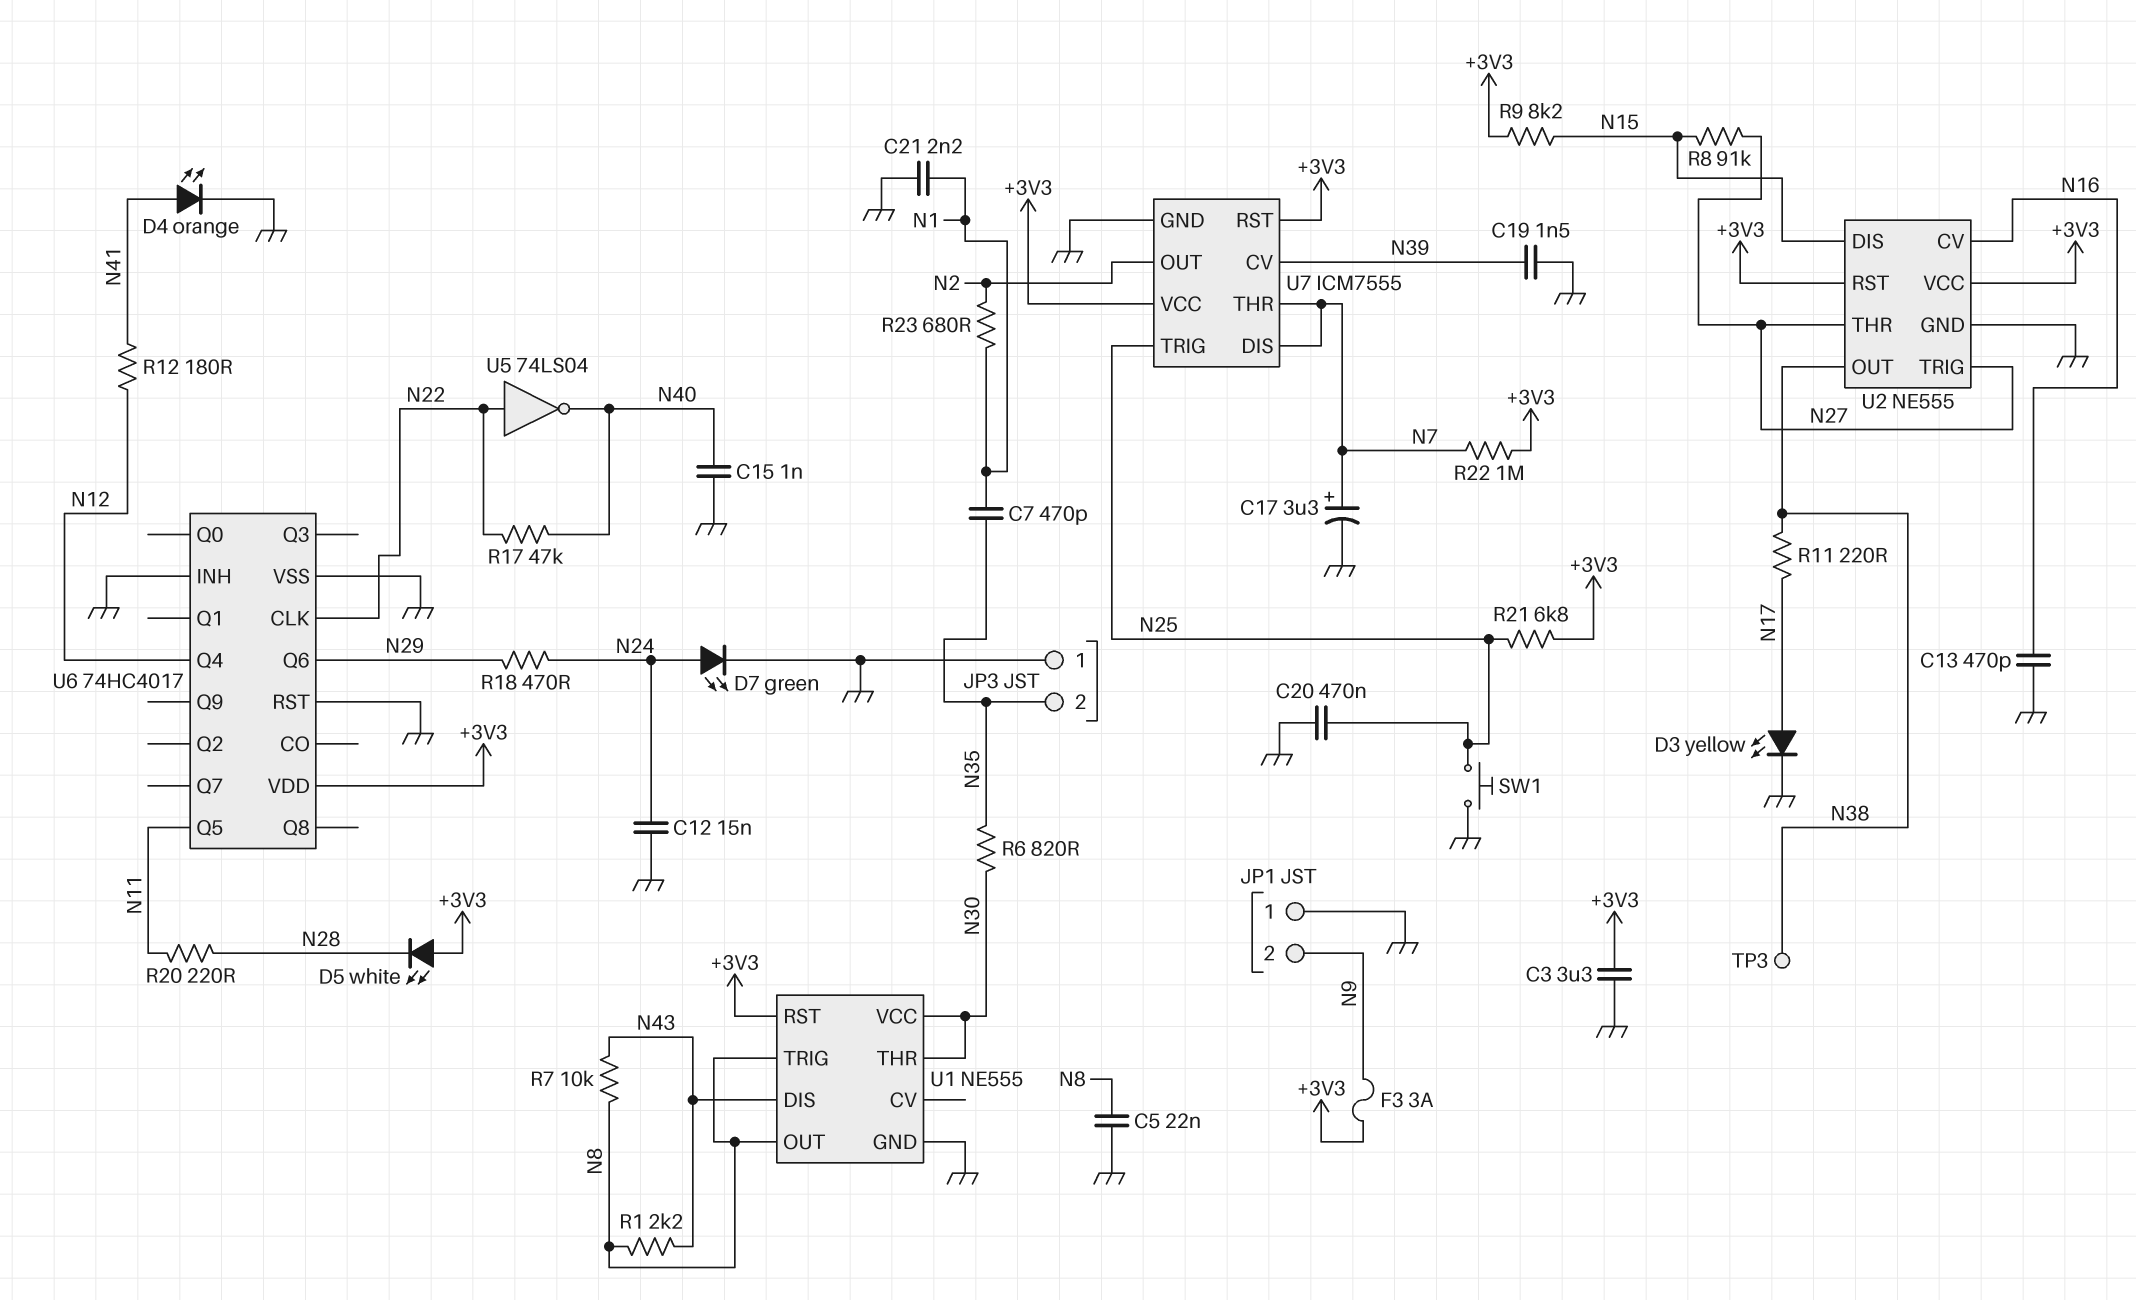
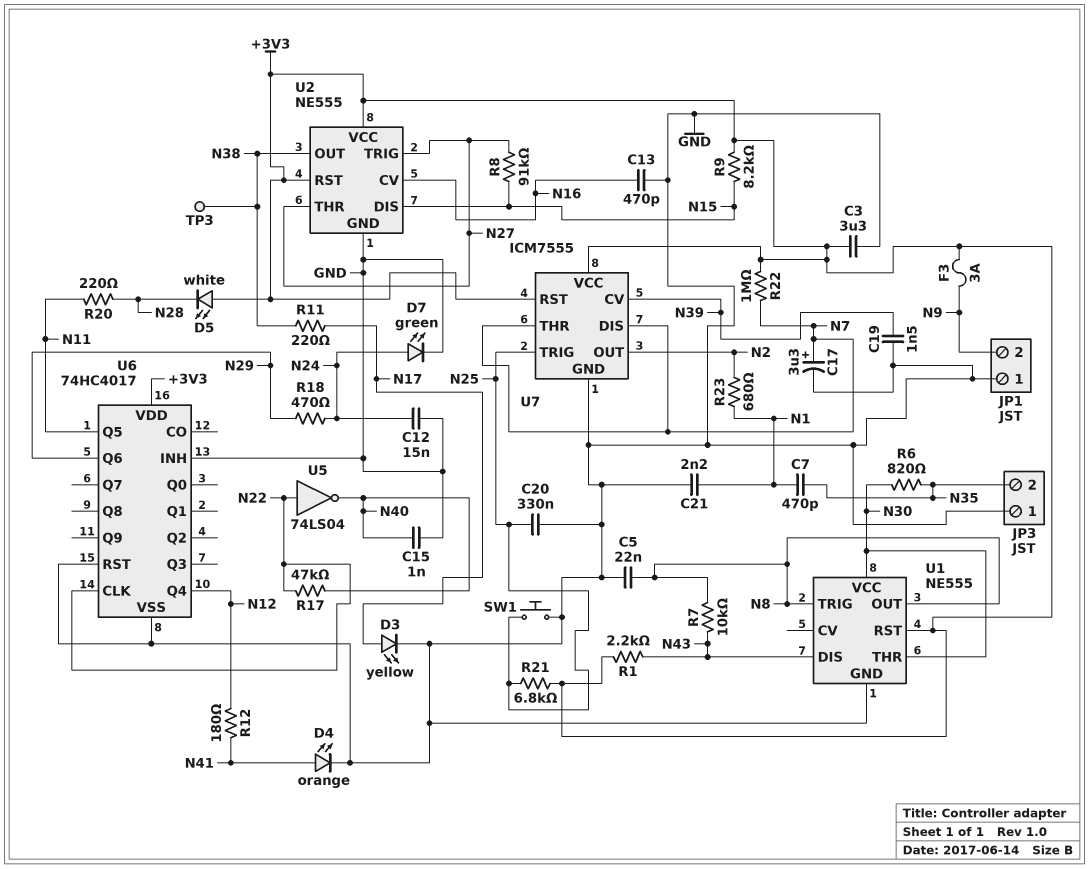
C20: 470nF (GND, N25) -> 330nF (GND, N25)
R1: 2.2k (N8, N43) -> 2.2k (+3V3, N43)

